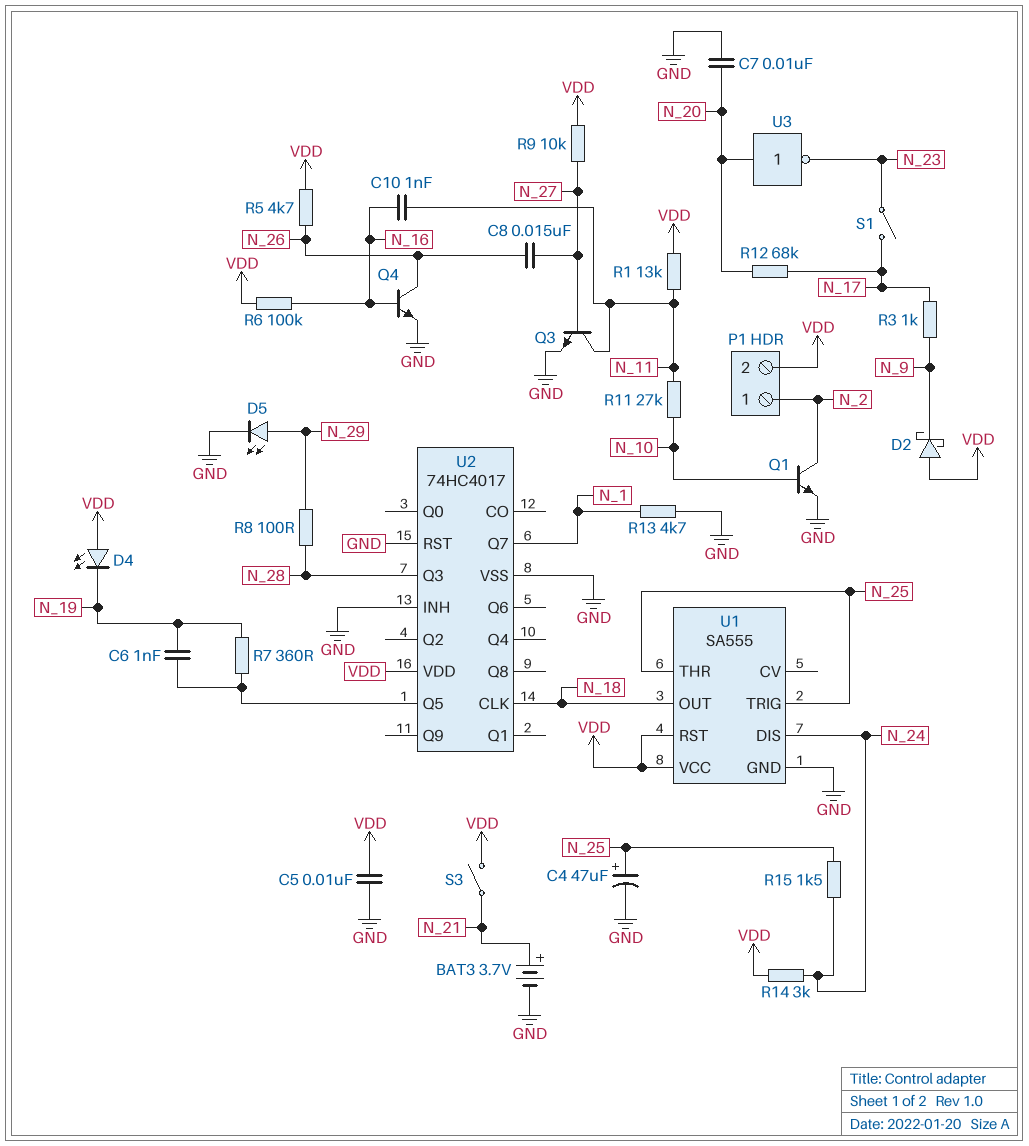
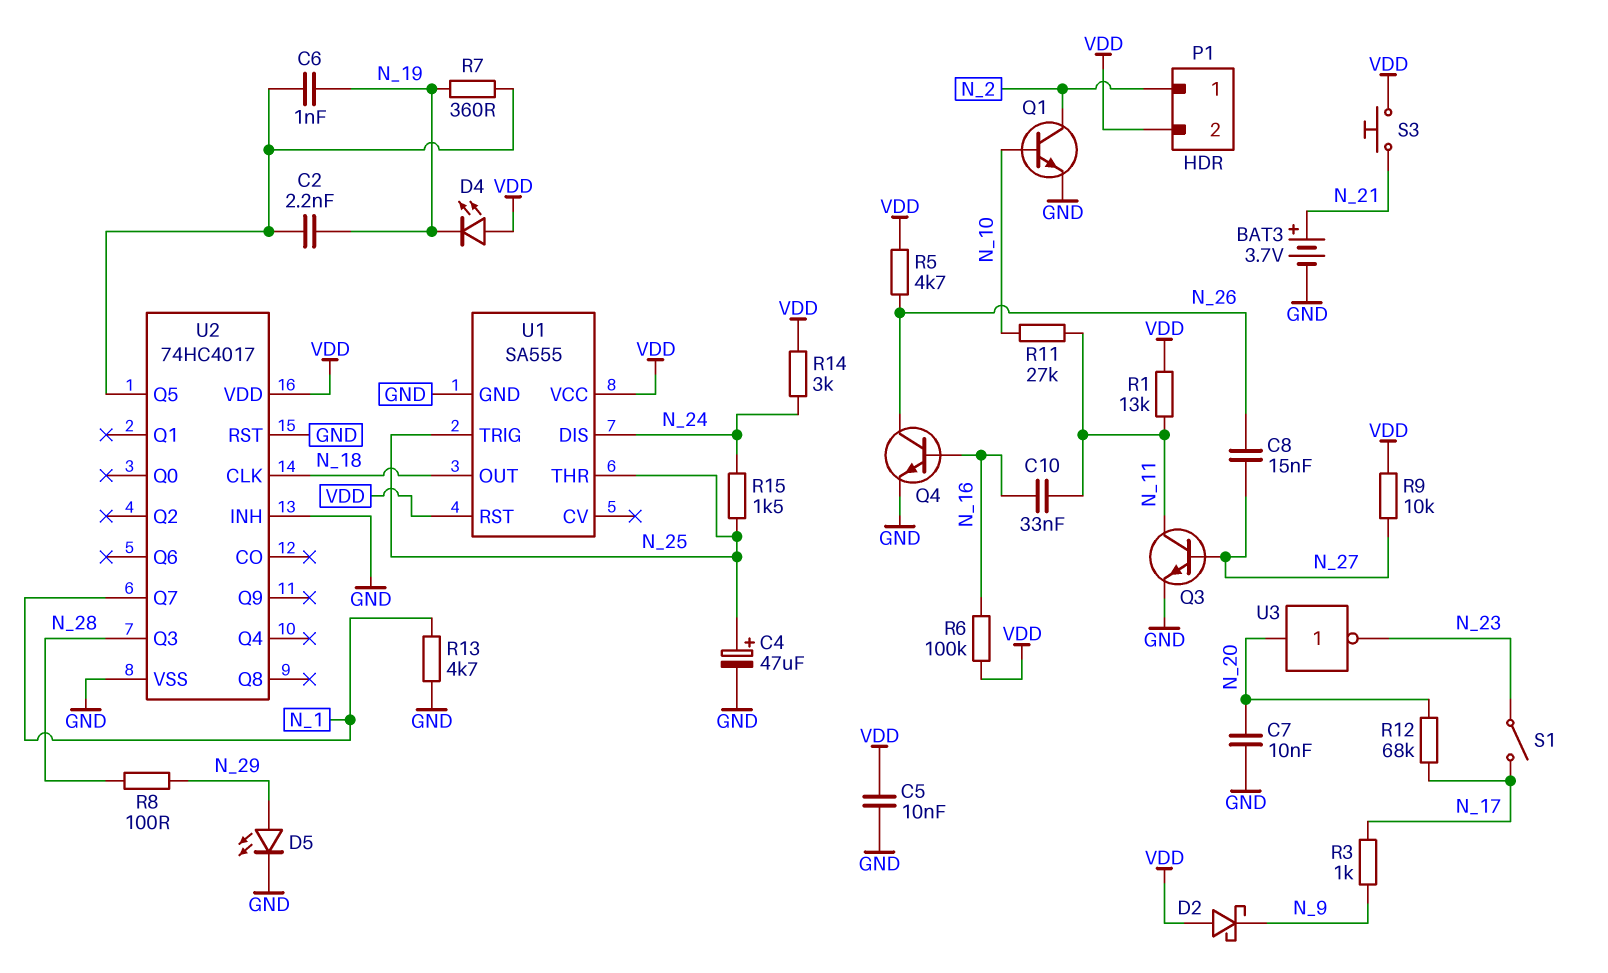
C2: none -> 2.2nF (N_19, U2/Q5)
C10: 1nF (N_11, N_16) -> 33nF (N_11, N_16)
S3: switch (N_21, VDD) -> button (N_21, VDD)

